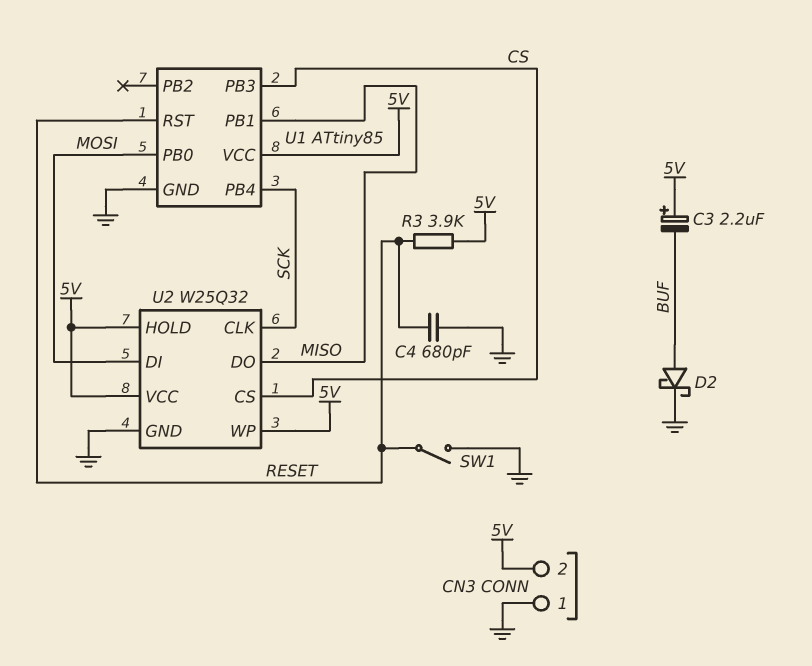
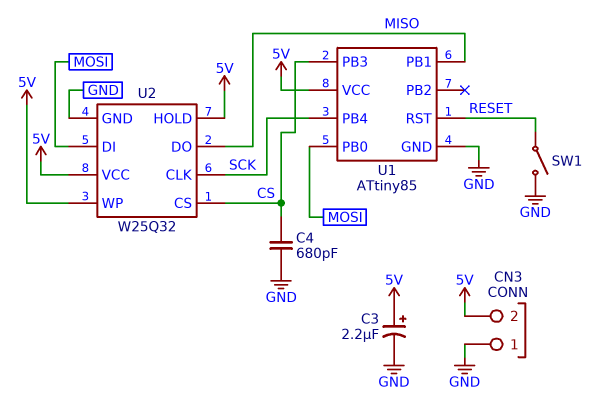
C3: 2.2uF (plus 5V, minus BUF) -> 2.2uF (plus 5V, minus GND)
C4: 680pF (GND, RESET) -> 680pF (CS, GND)
D2: schottky (A BUF, K GND) -> none
R3: 3.9k (5V, RESET) -> none

